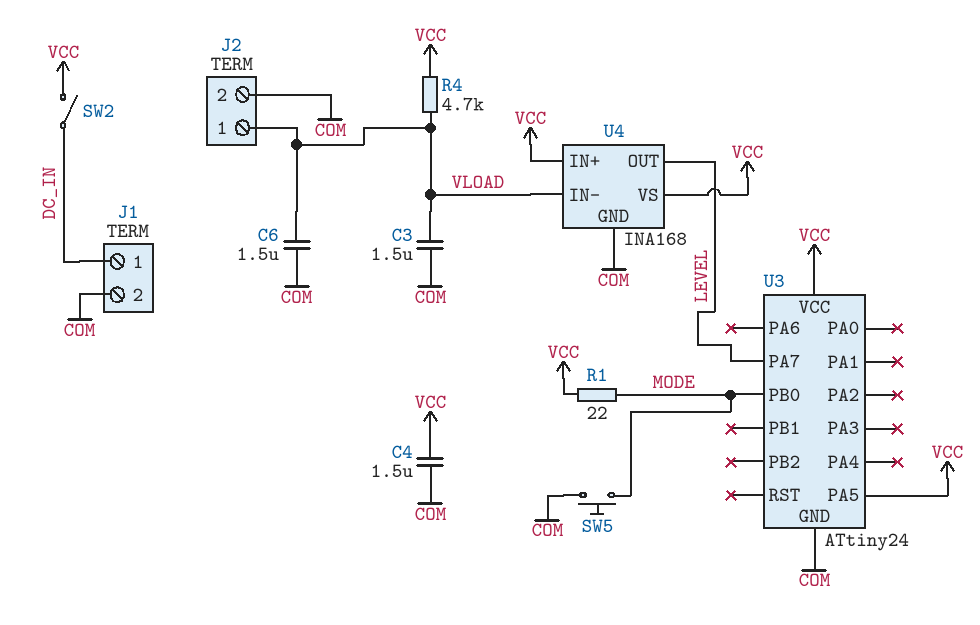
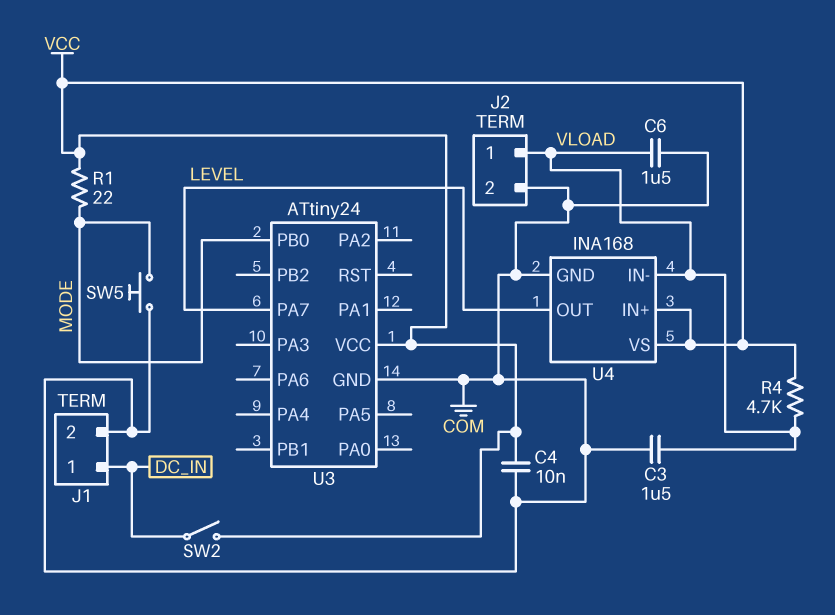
C4: 1.5uF (COM, VCC) -> 10nF (COM, VCC)
U3 pin PA5: VCC -> none

